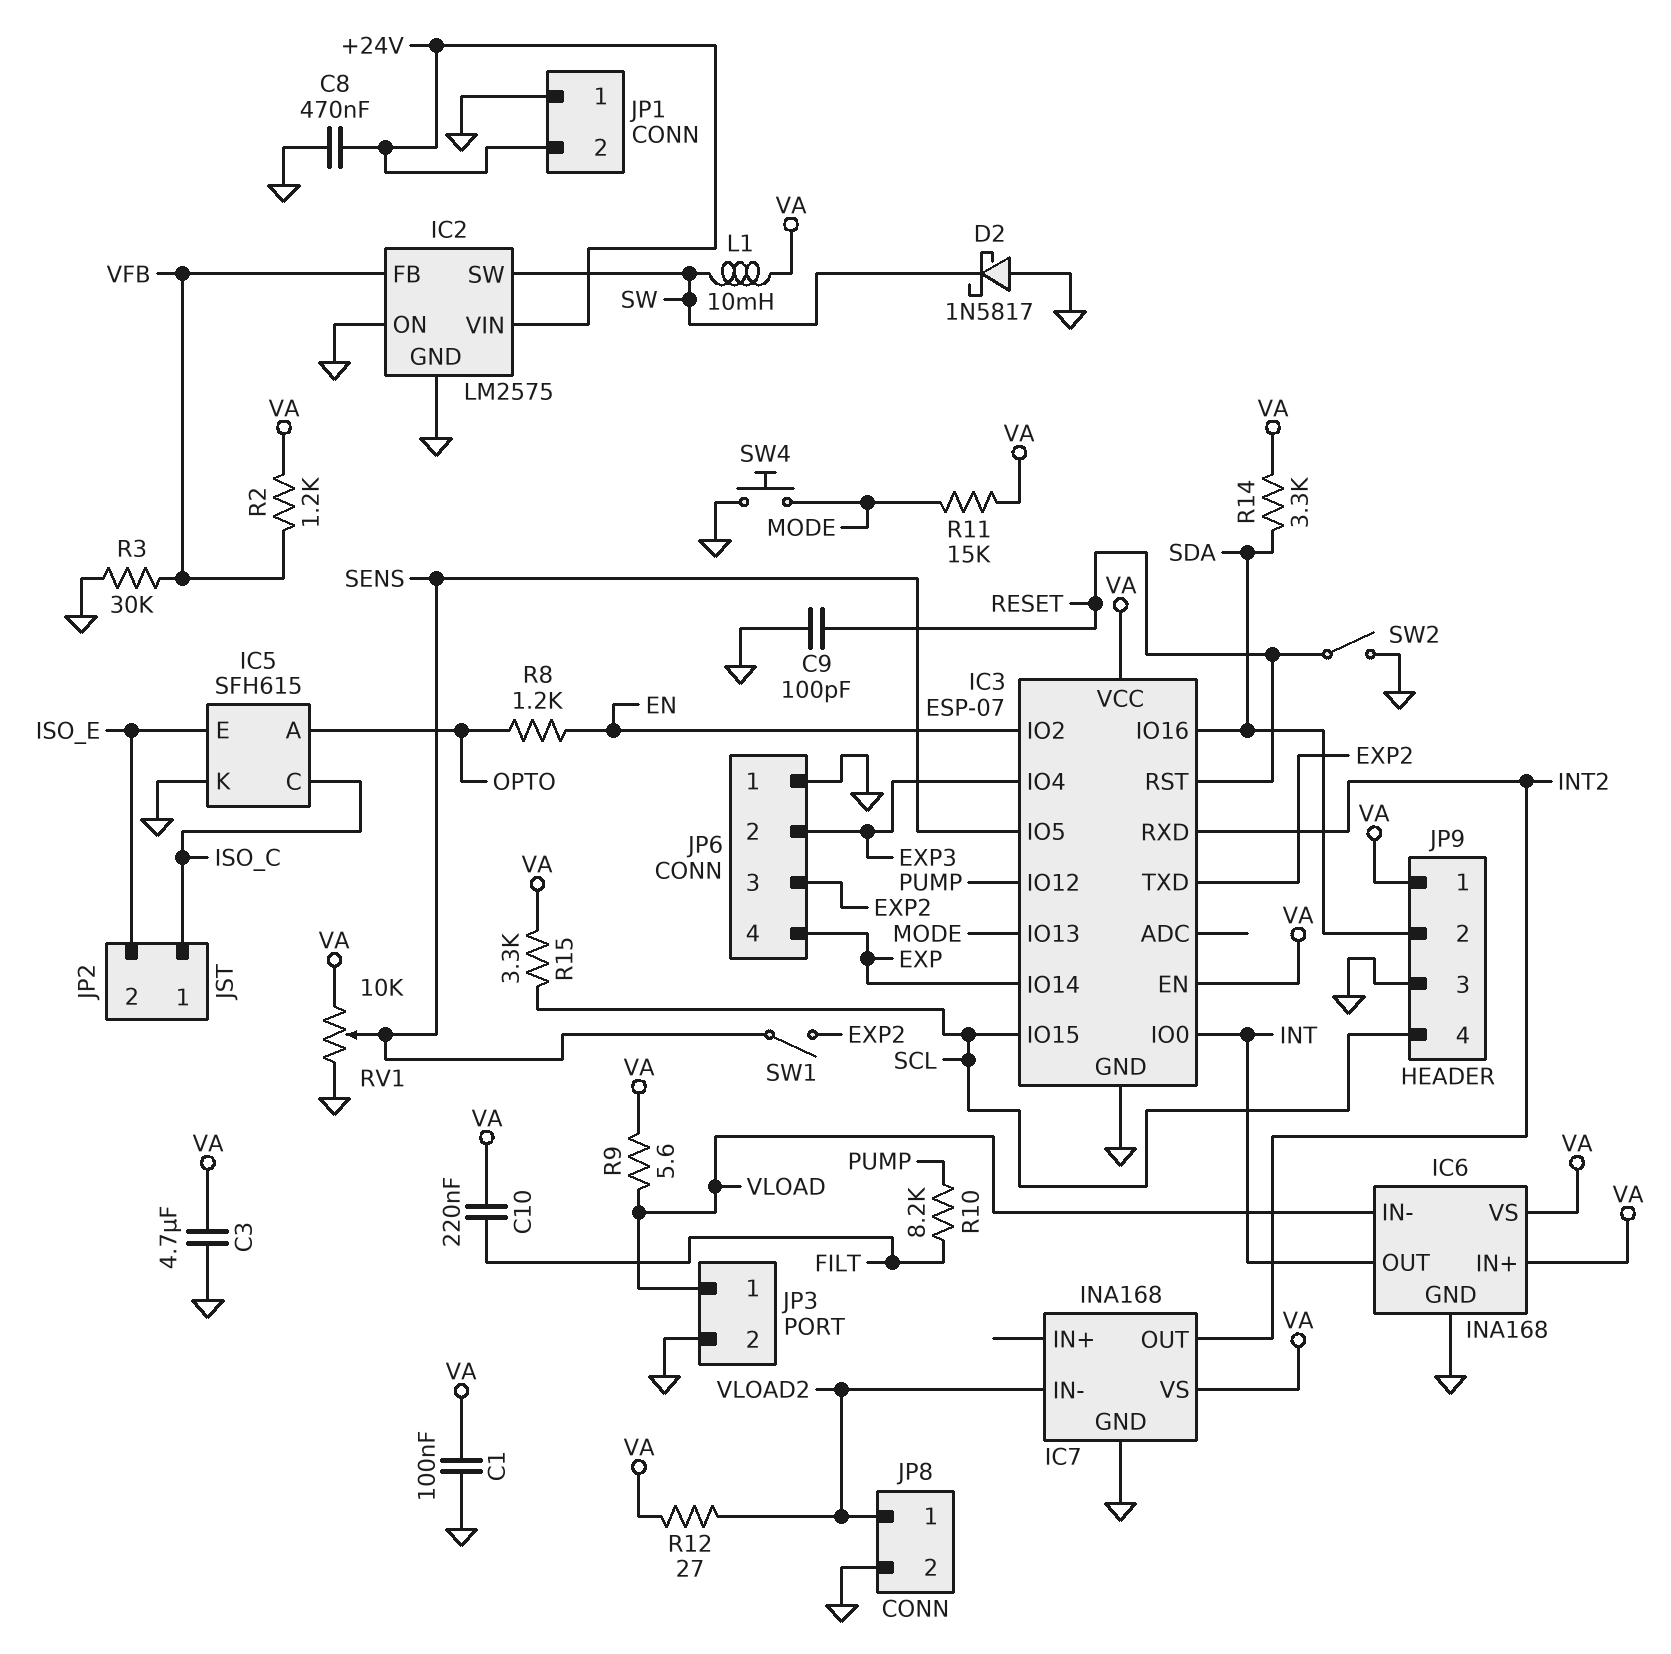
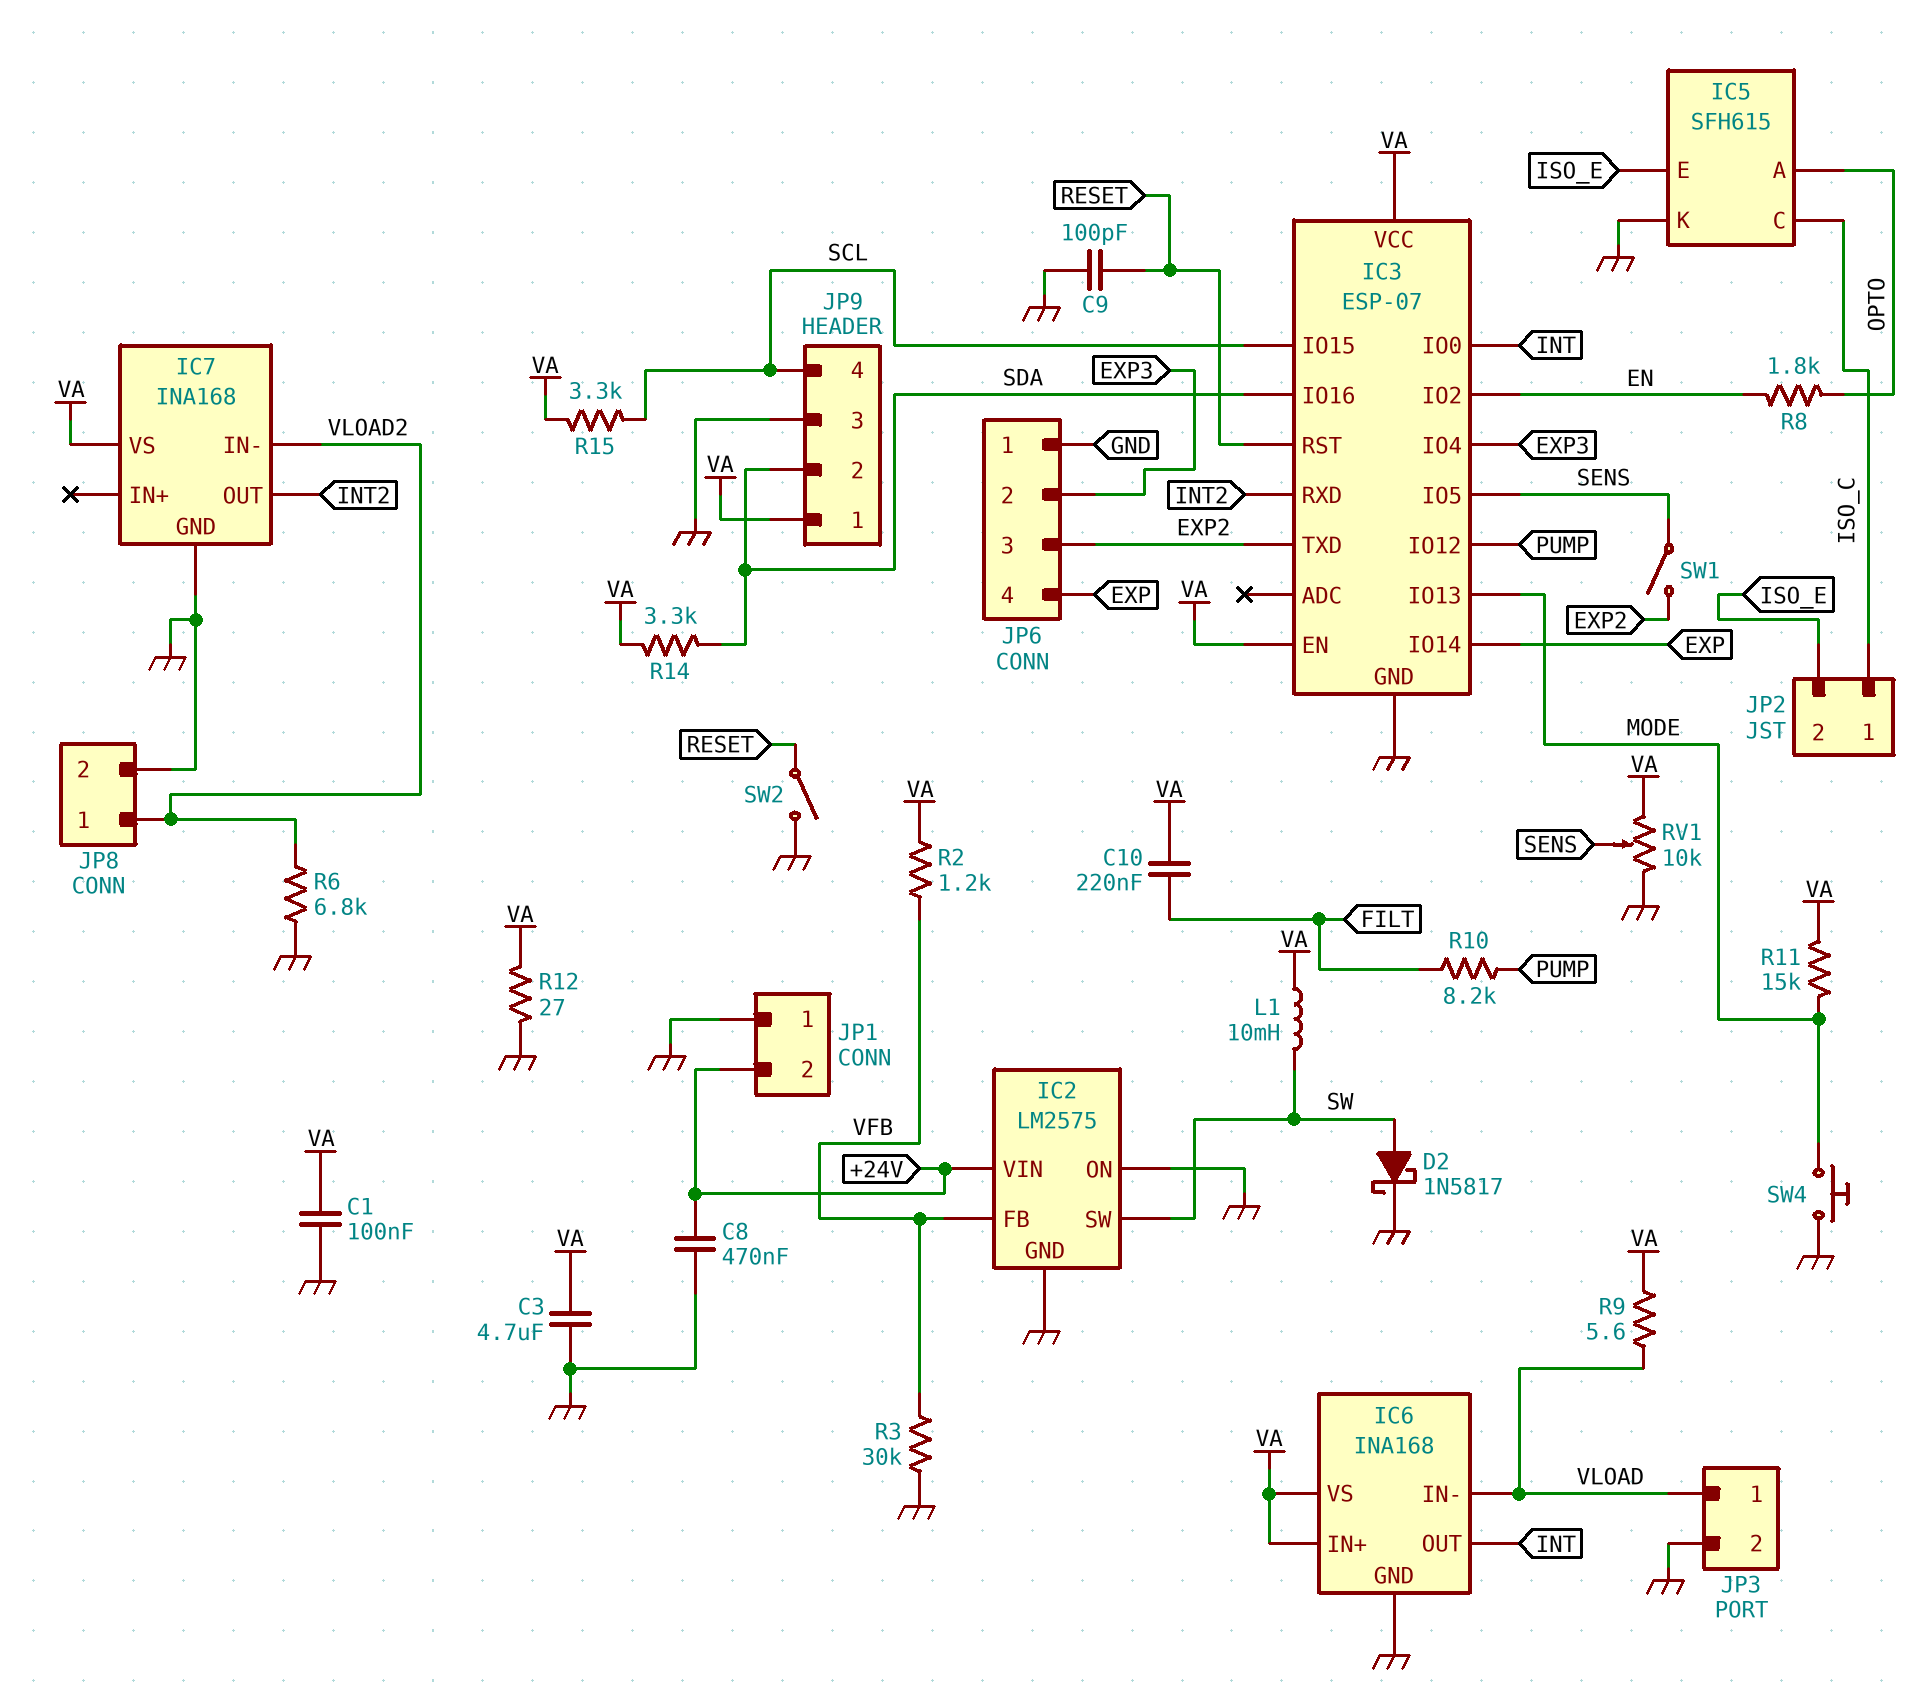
D2: schottky 1N5817 (A GND, K SW) -> schottky 1N5817 (A SW, K GND)
R6: none -> 6.8k (GND, VLOAD2)
R8: 1.2k (EN, OPTO) -> 1.8k (EN, OPTO)
R12: 27 (VA, VLOAD2) -> 27 (GND, VA)

